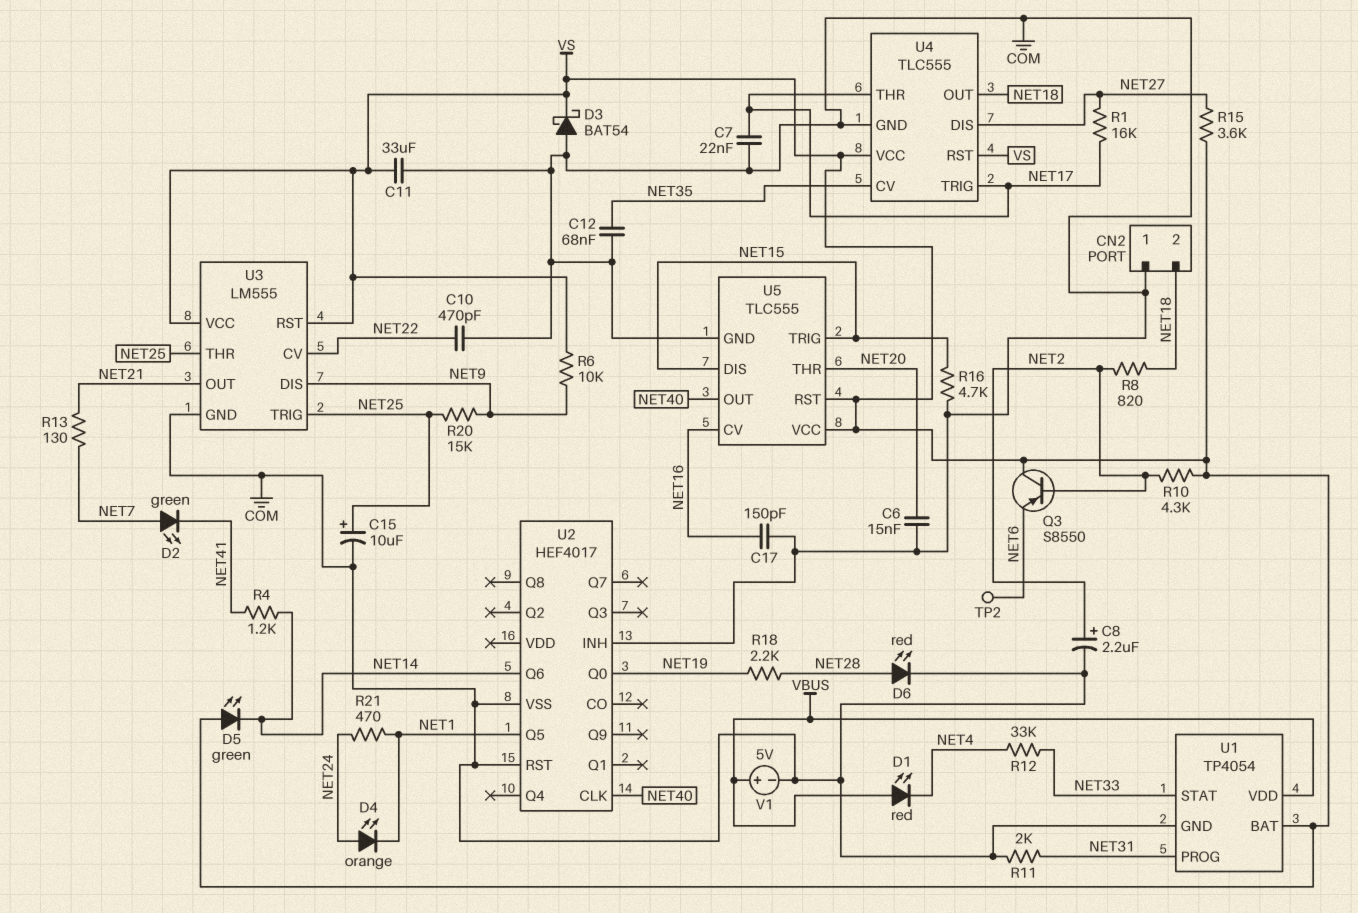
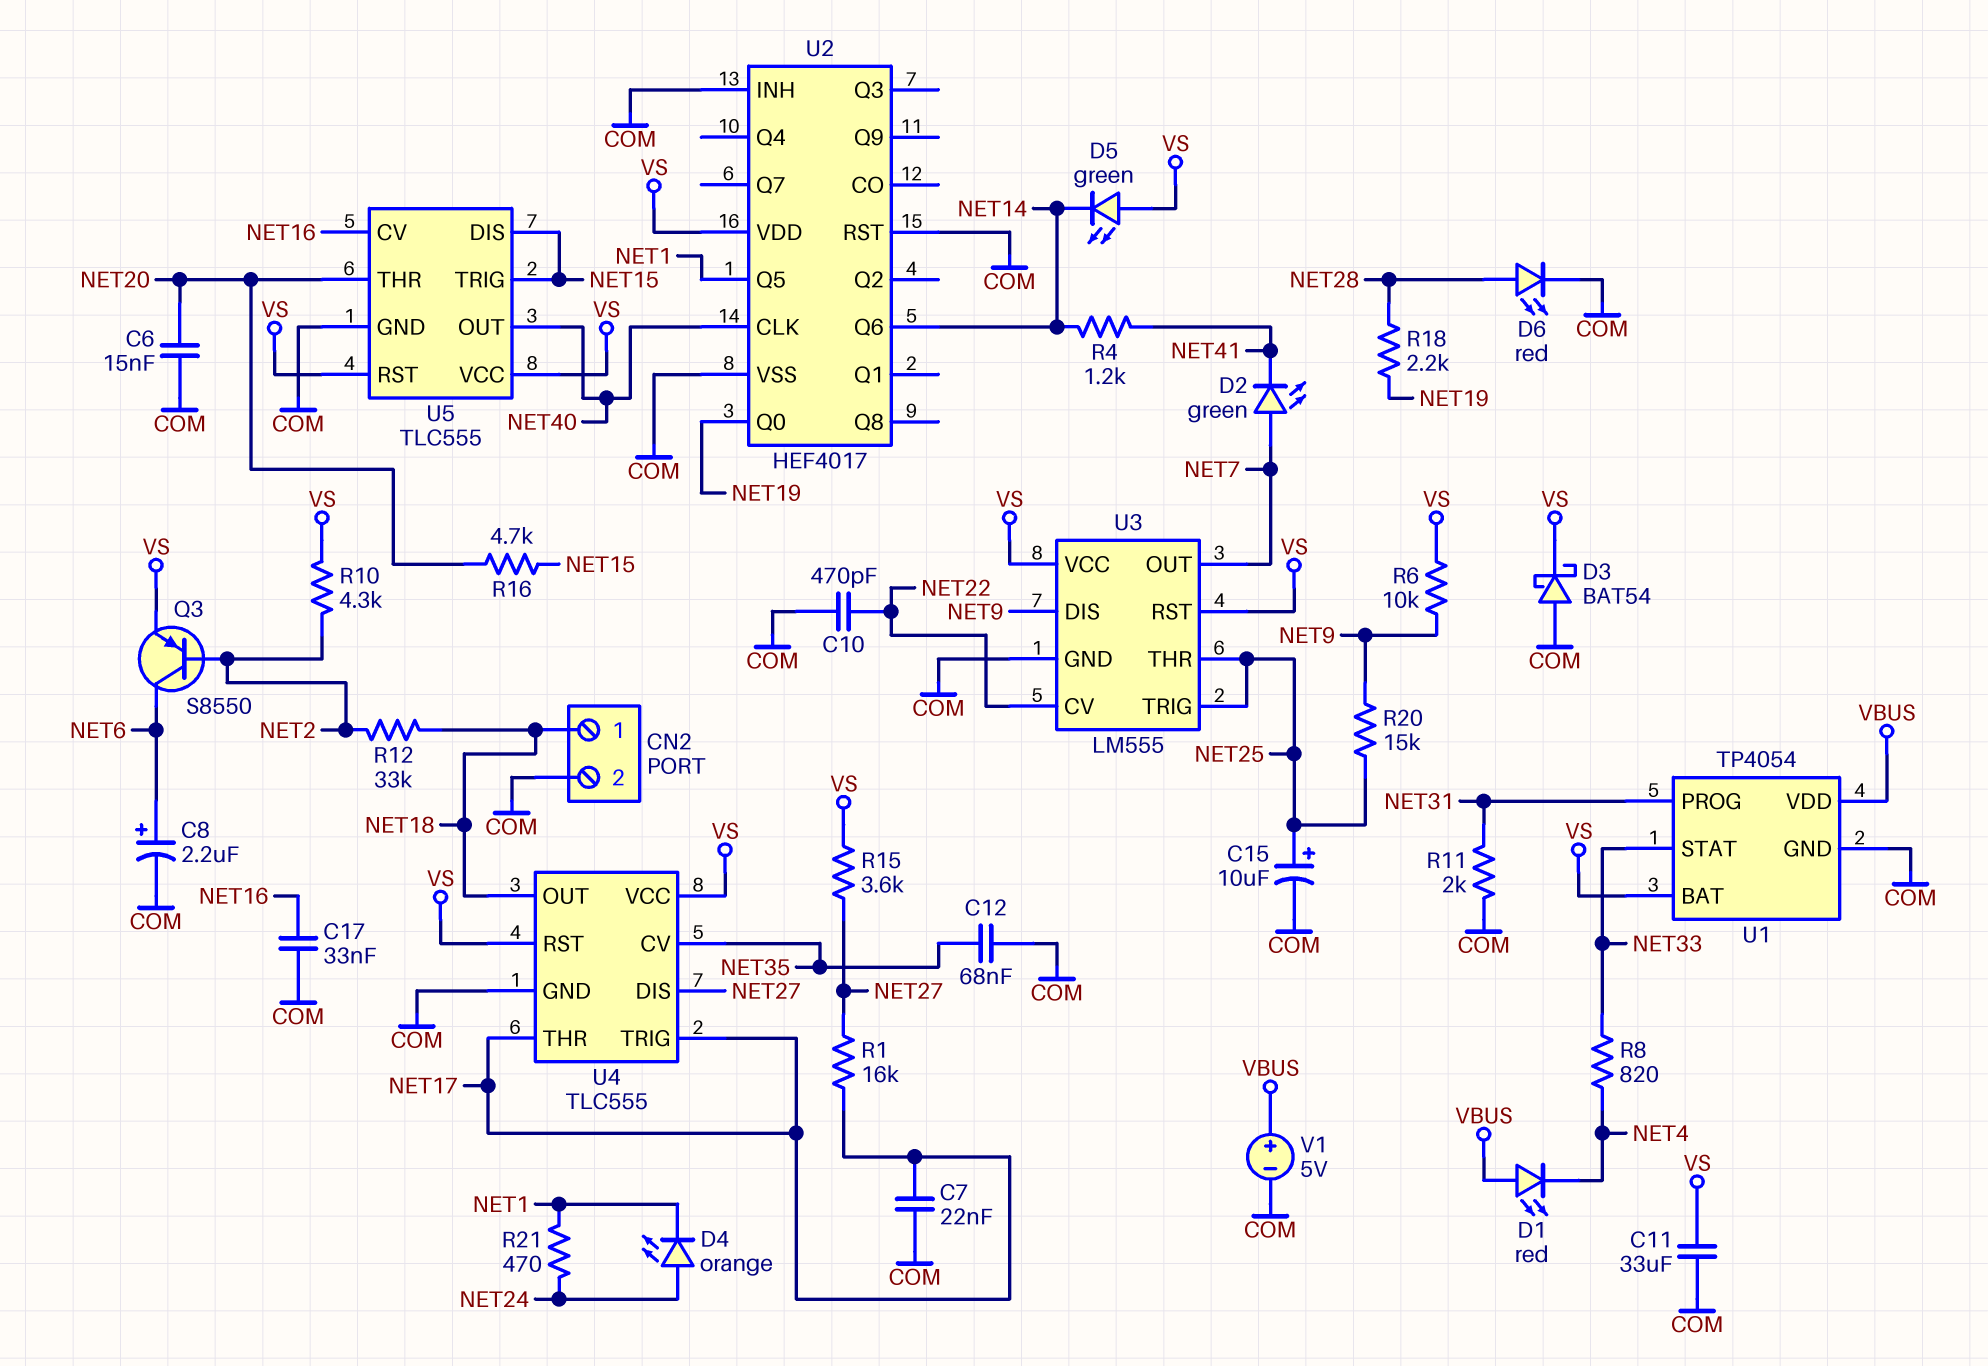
C8: 2.2uF (plus NET2, minus COM) -> 2.2uF (plus NET6, minus COM)
C17: 150pF (COM, NET16) -> 33nF (COM, NET16)
CN2 pin 1: COM -> NET18
CN2 pin 2: NET18 -> COM
Q3: PNP S8550 (B NET2, C VS, E NET6) -> PNP S8550 (B NET2, C NET6, E VS)
R8: 820 (NET2, NET18) -> 820 (NET4, NET33)
R12: 33k (NET4, NET33) -> 33k (NET2, NET18)
R13: 130 (NET7, NET21) -> none
R16: 4.7k (COM, NET15) -> 4.7k (NET15, NET20)
TP2: test point (NET6) -> none
U2 pin VDD: none -> VS
U3 pin OUT: NET21 -> NET7

